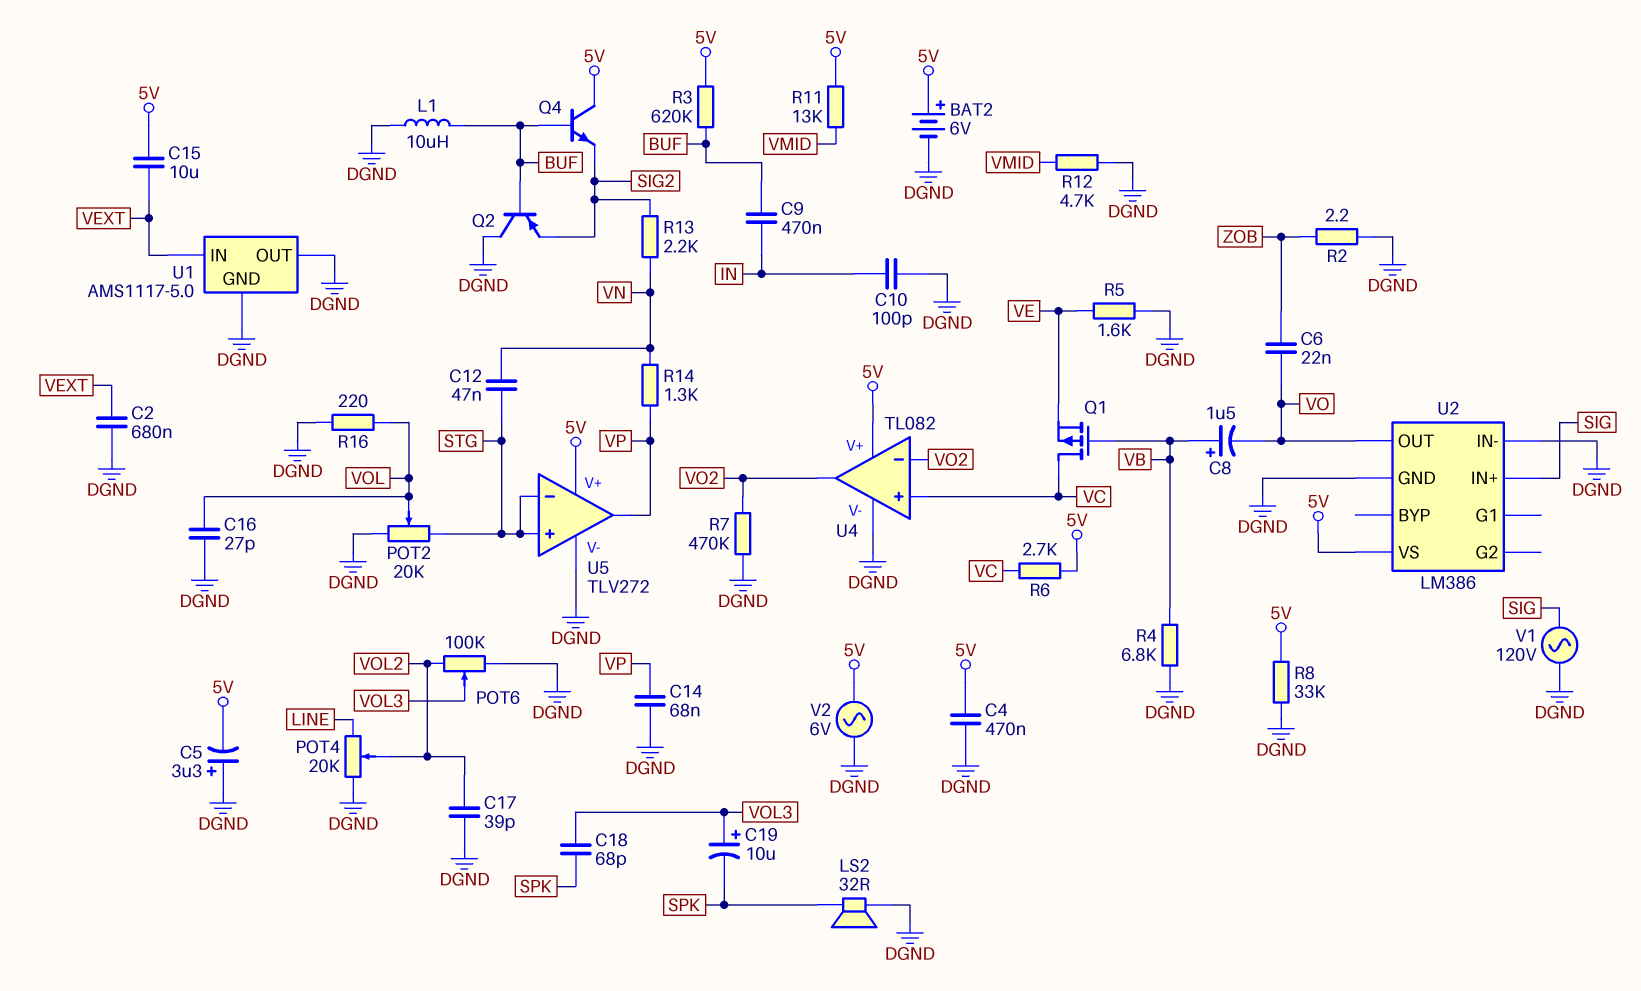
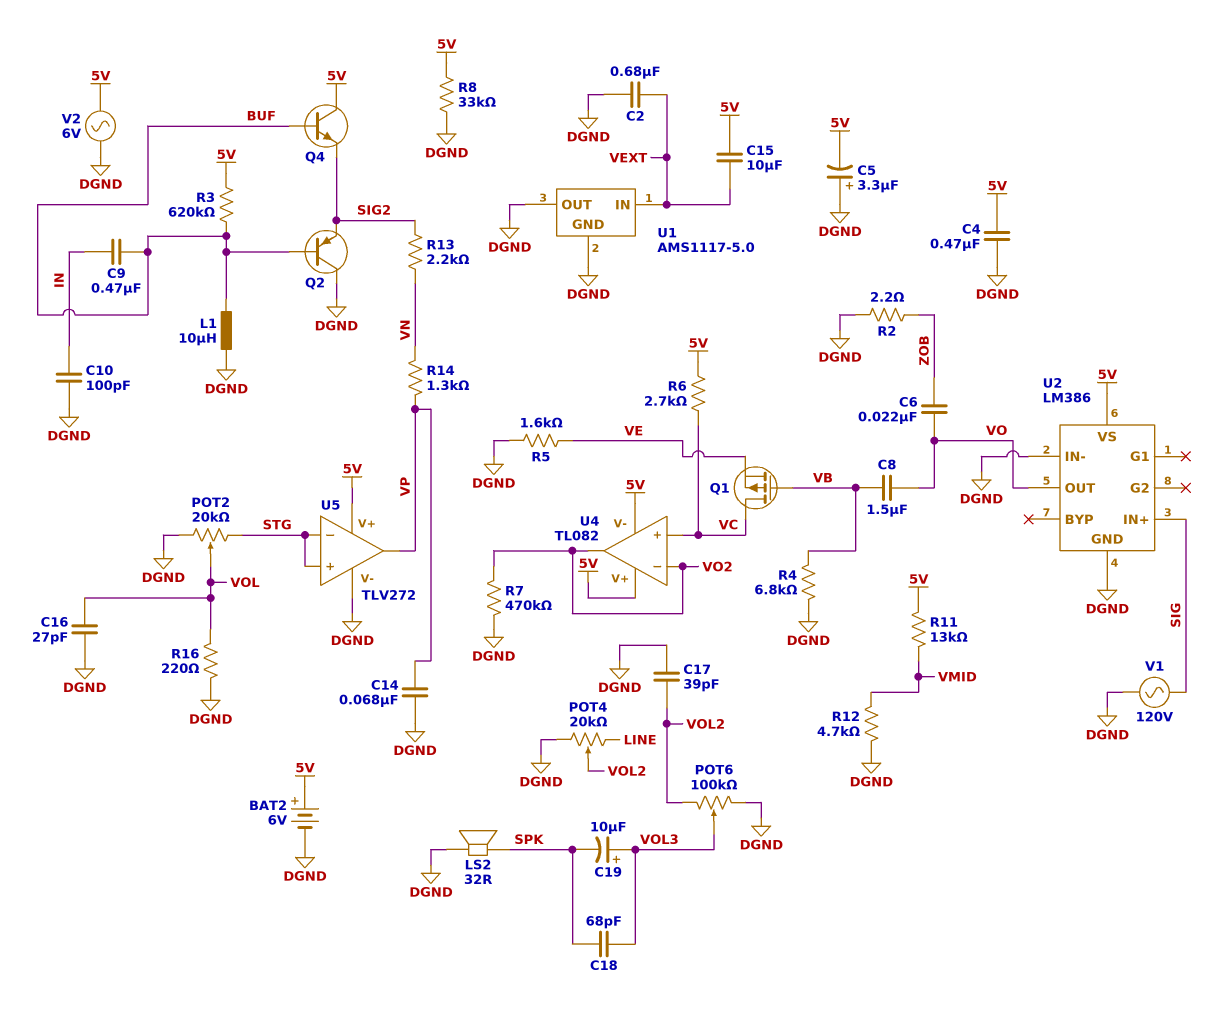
C8: 1.5uF (plus VB, minus VO) -> 1.5uF (VB, VO)
C12: 47nF (STG, VN) -> none
U4 pin V-: DGND -> 5V

